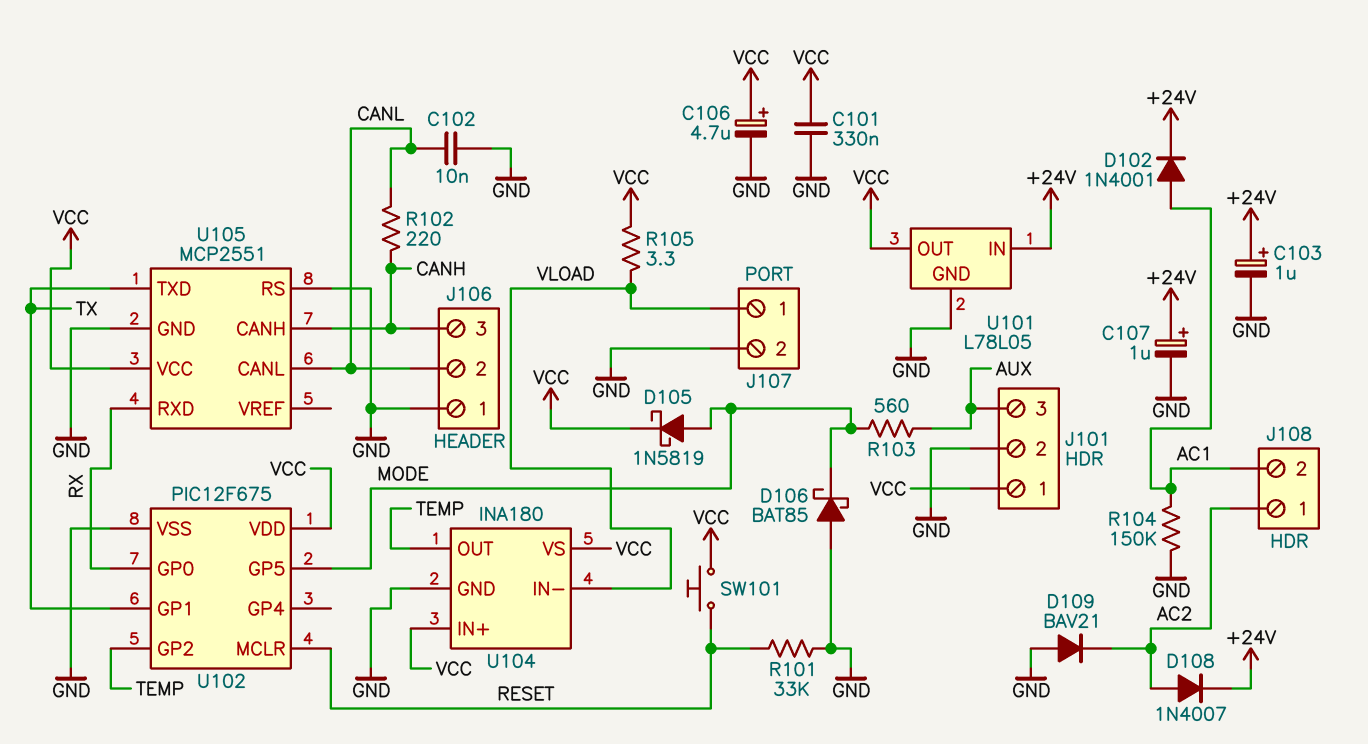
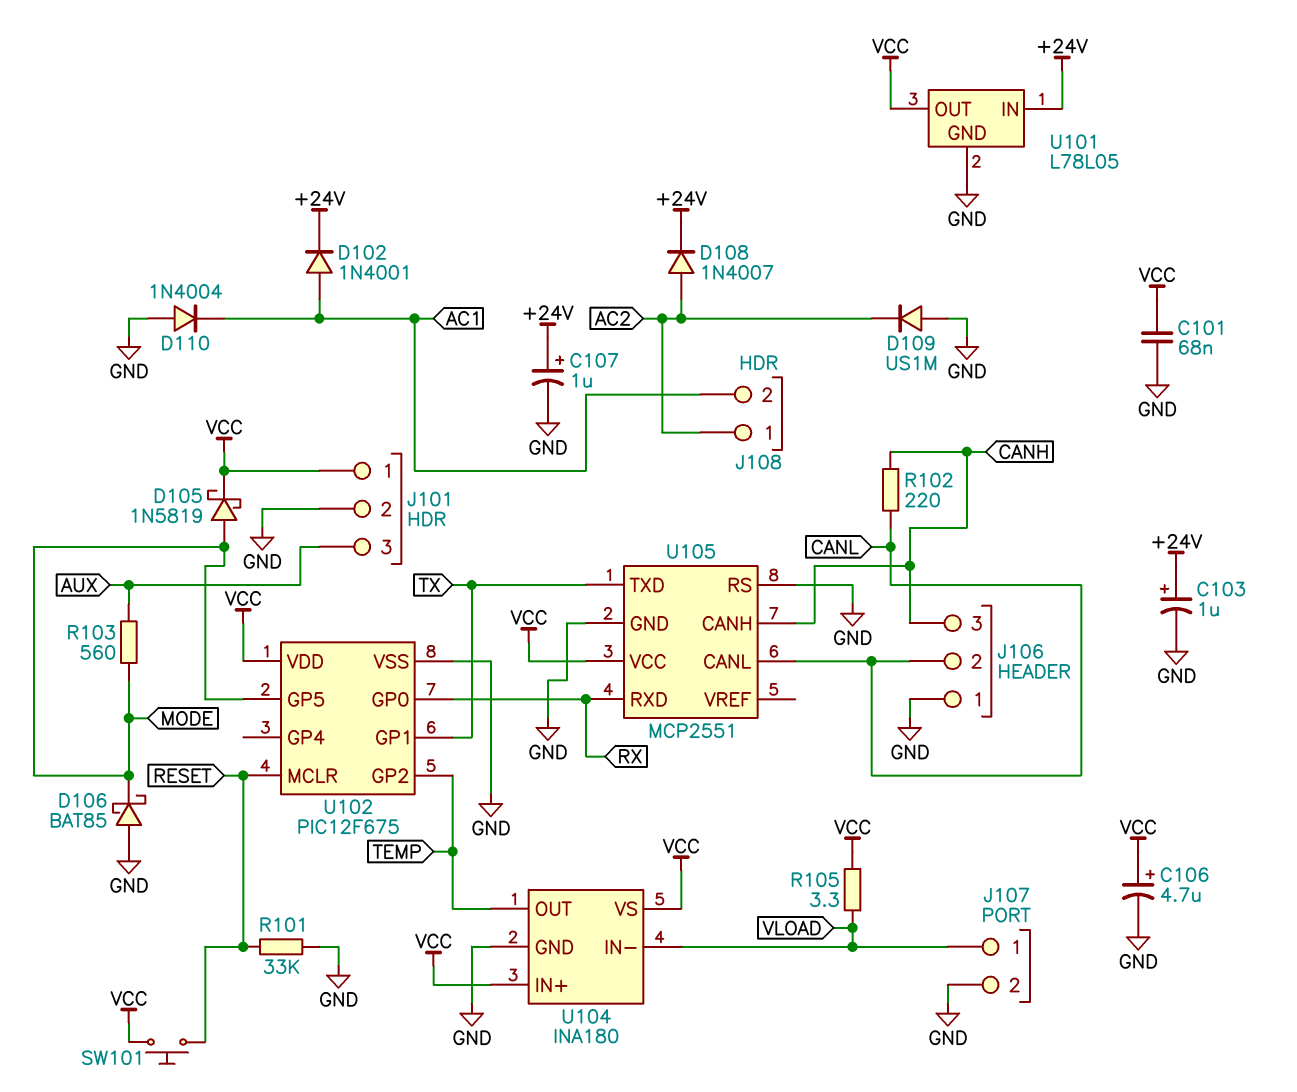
C101: 330nF (GND, VCC) -> 68nF (GND, VCC)
C102: 10nF (CANL, GND) -> none
D109: diode BAV21 (A GND, K AC2) -> diode US1M (A GND, K AC2)
D110: none -> diode 1N4004 (A GND, K AC1)
R104: 150k (AC1, GND) -> none

